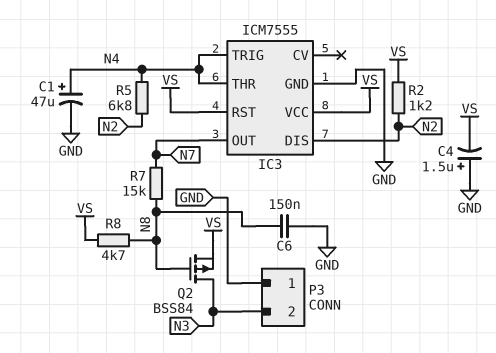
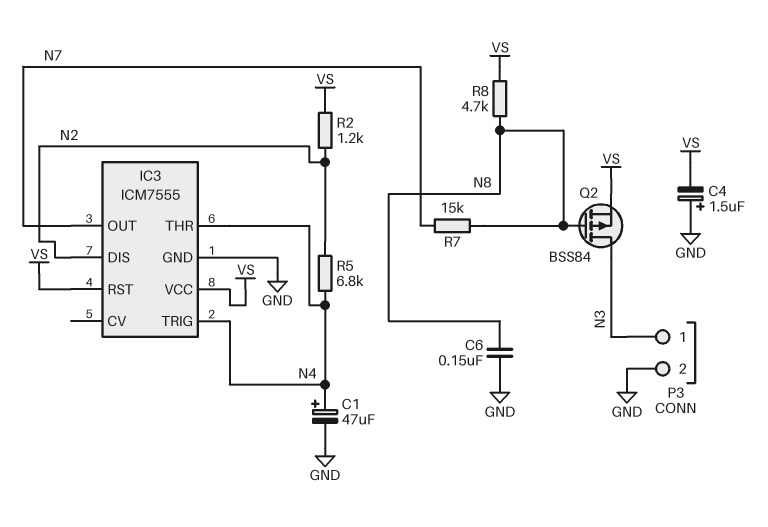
P3 pin 1: GND -> N3
P3 pin 2: N3 -> GND

